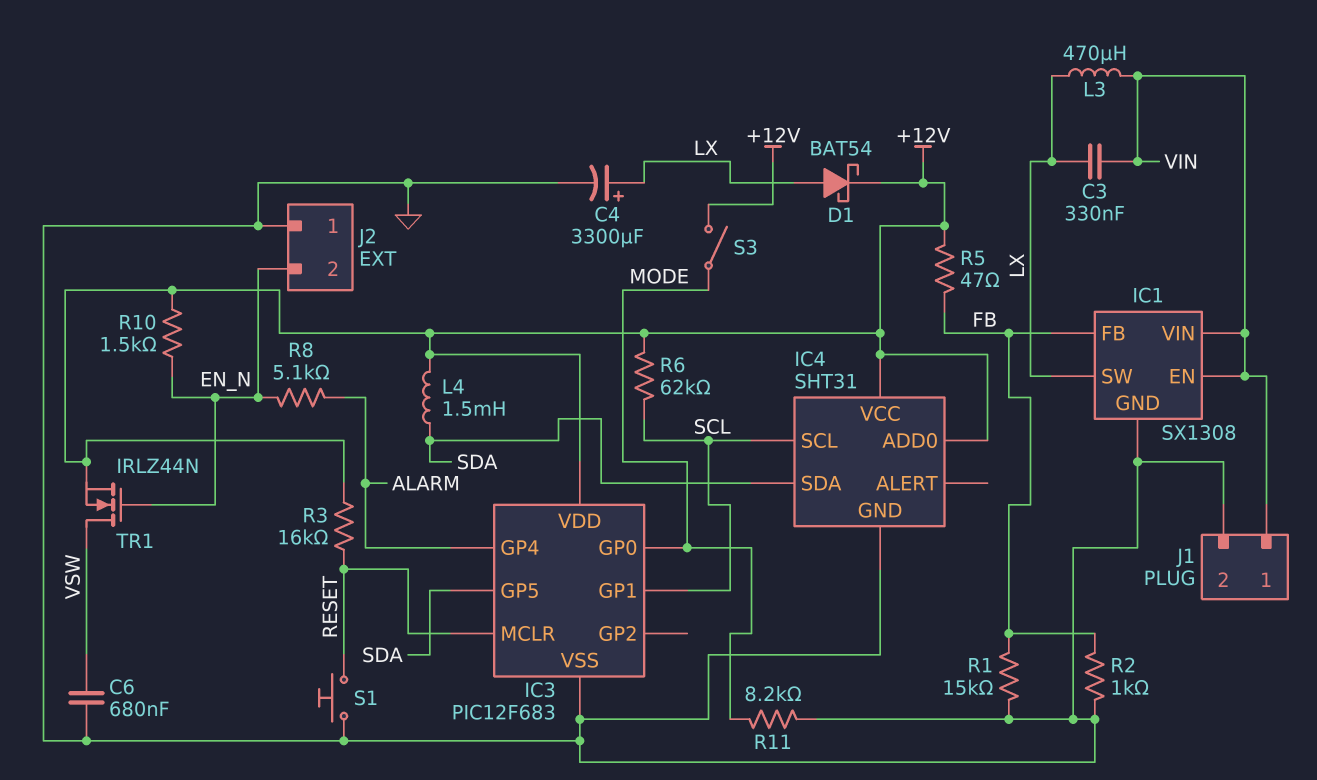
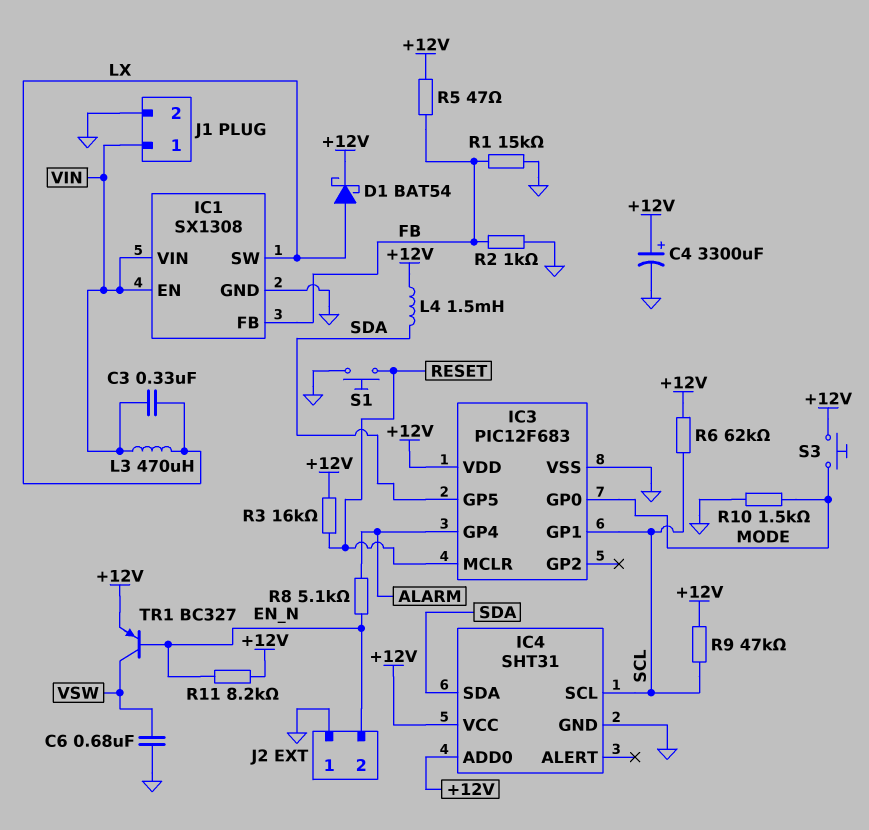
C4: 3300uF (plus LX, minus GND) -> 3300uF (plus +12V, minus GND)
R9: none -> 47k (+12V, SCL)
R10: 1.5k (+12V, EN_N) -> 1.5k (GND, MODE)
R11: 8.2k (GND, MODE) -> 8.2k (+12V, EN_N)
S3: switch (+12V, MODE) -> button (+12V, MODE)
TR1: NMOS IRLZ44N (G EN_N, D VSW, S +12V) -> PNP BC327 (B EN_N, C VSW, E +12V)

